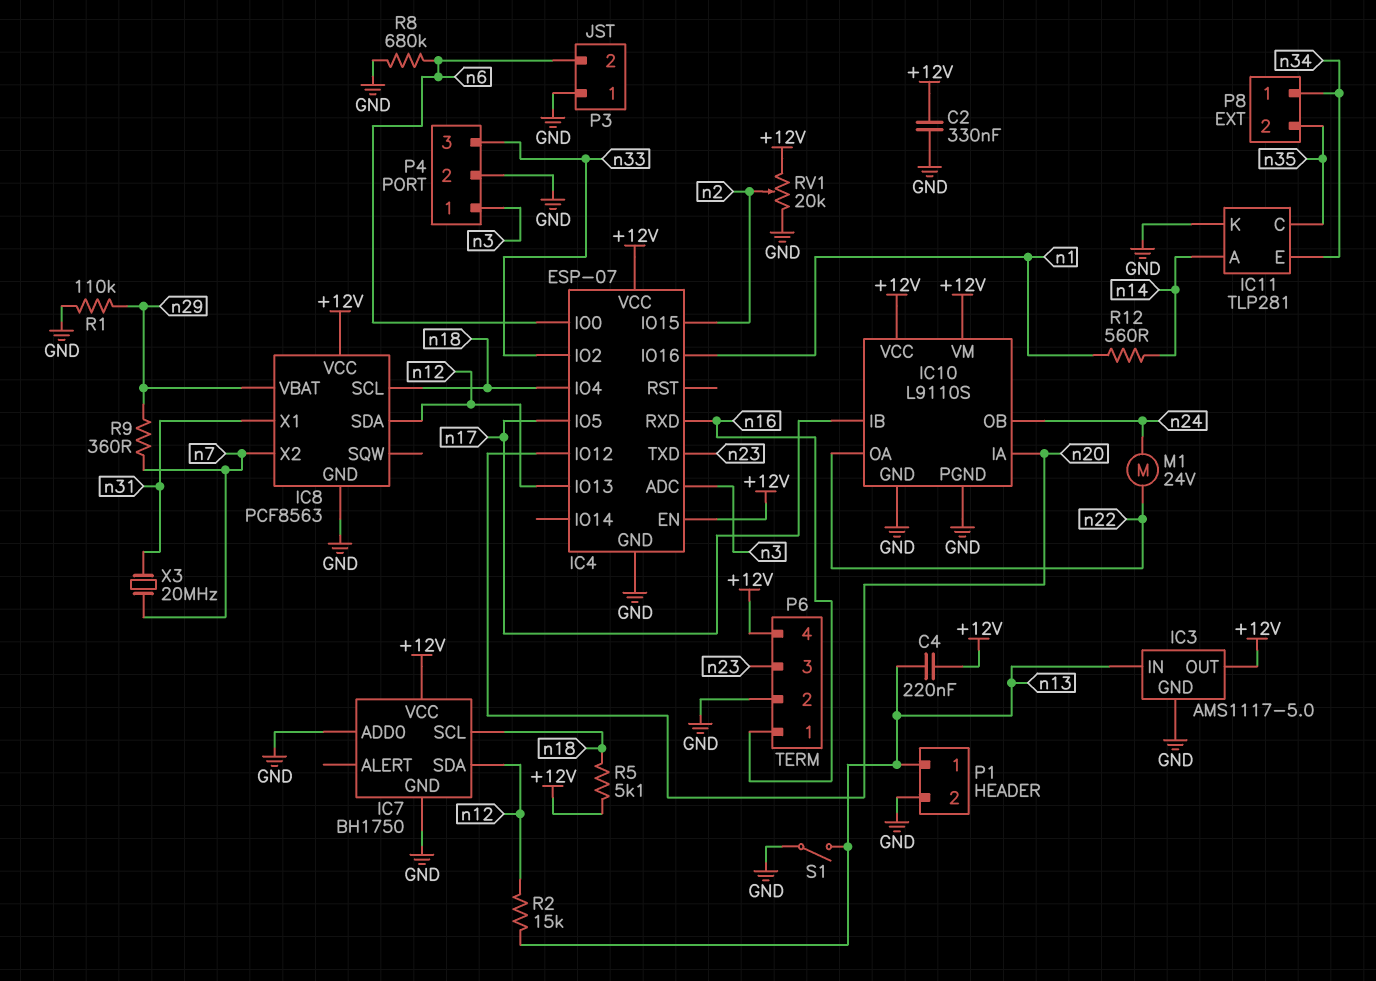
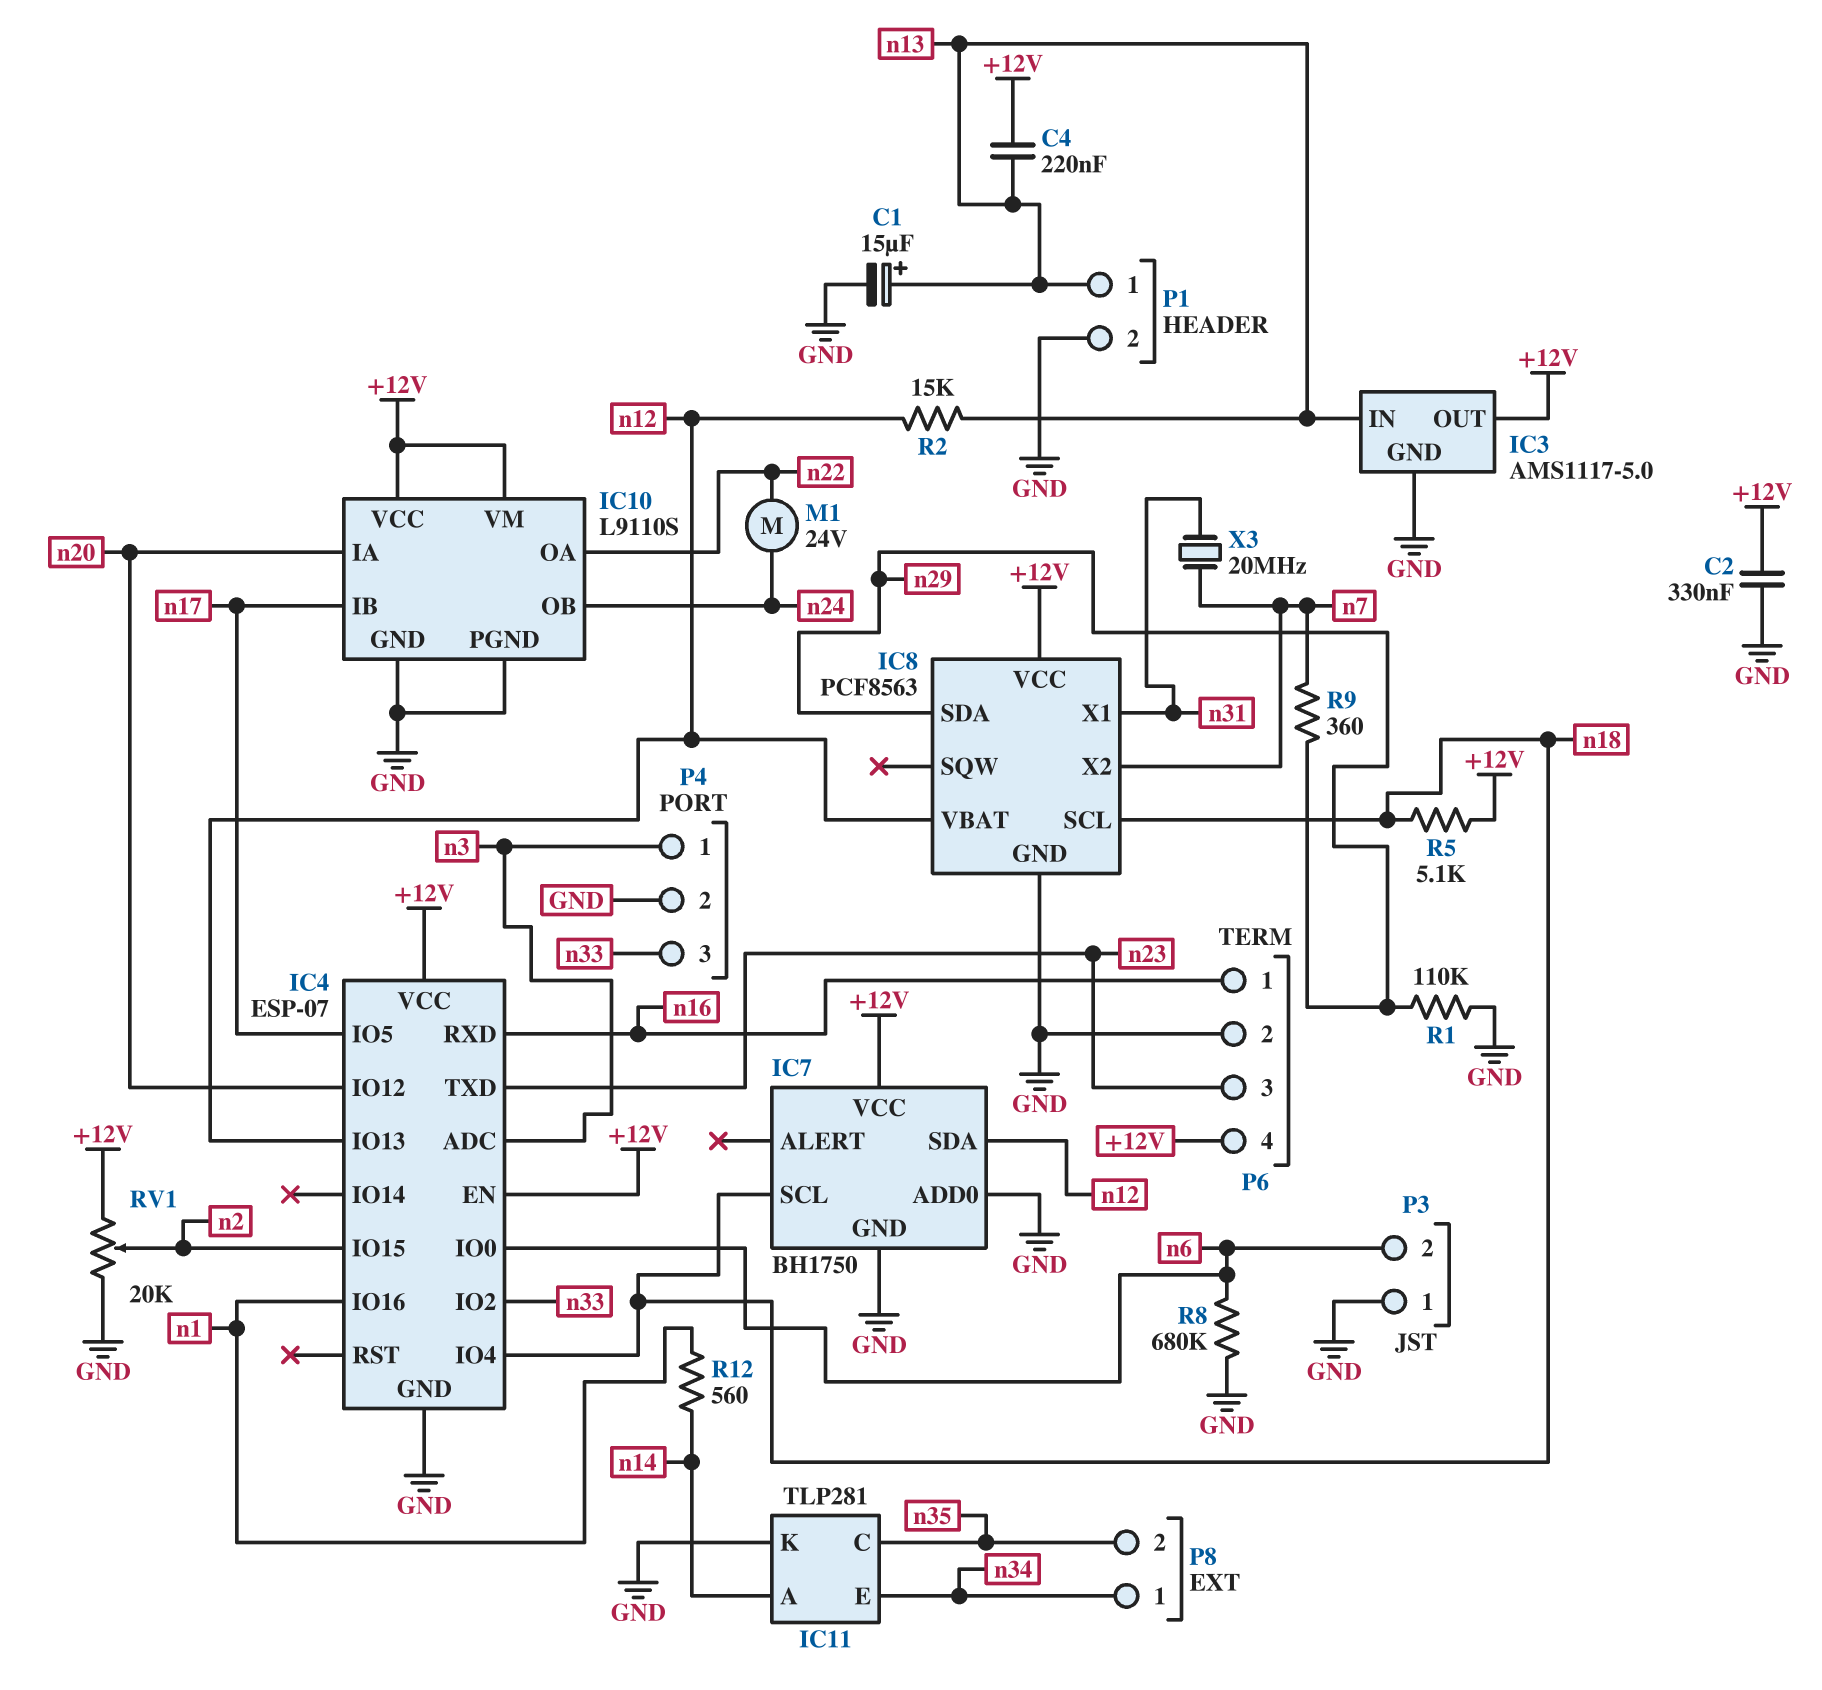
C1: none -> 15uF (plus n13, minus GND)
IC8 pin SDA: n12 -> n29
IC8 pin VBAT: n29 -> n12
S1: switch (GND, n13) -> none

